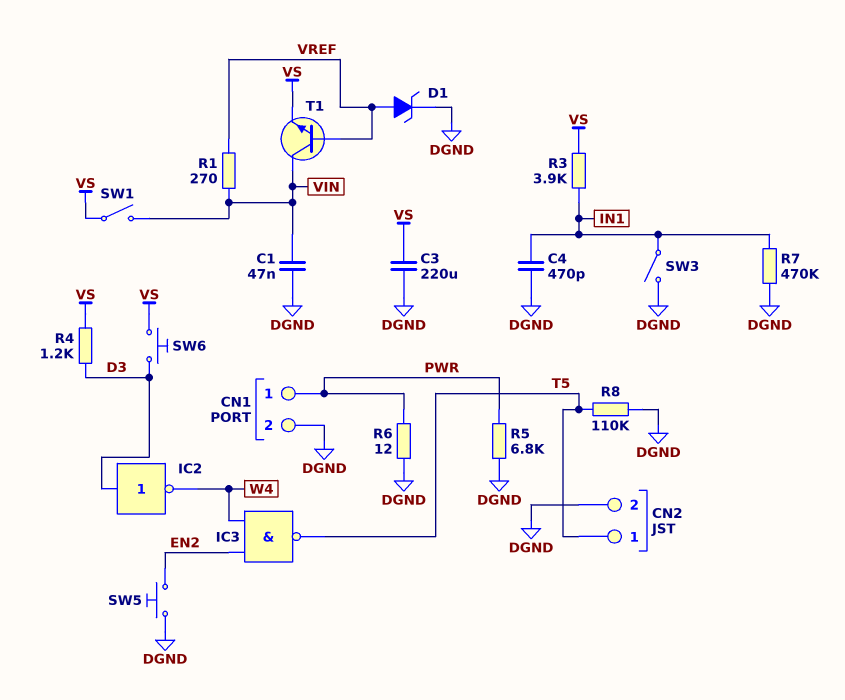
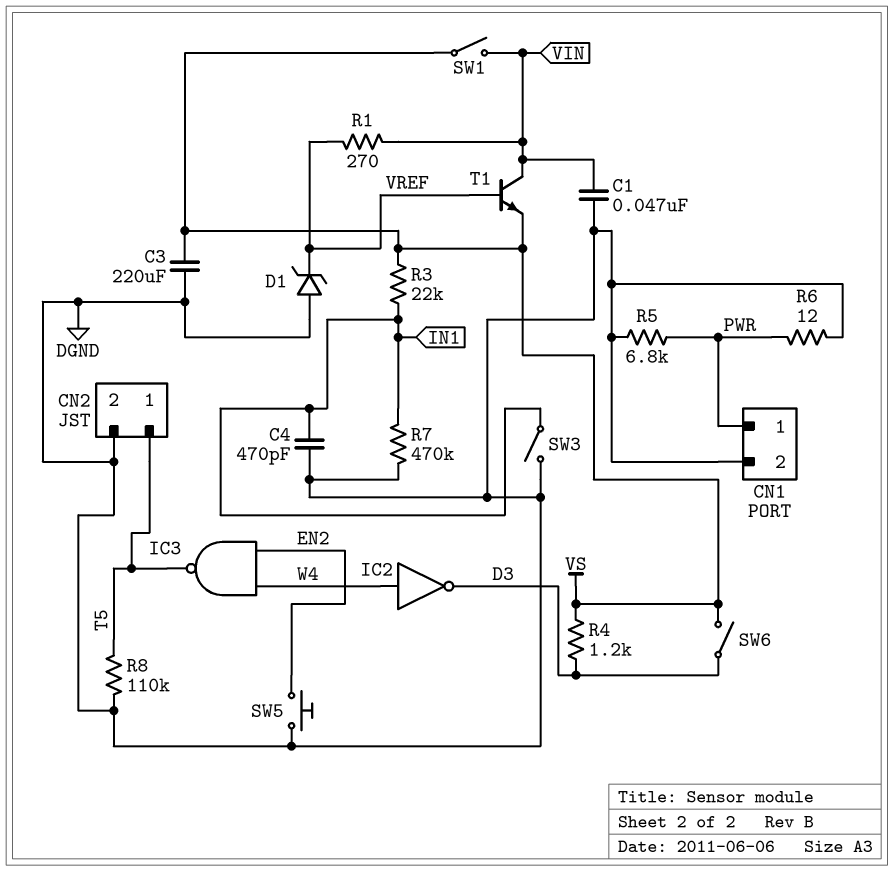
D1: zener (A VREF, K DGND) -> zener (A DGND, K VREF)
IC2: NOT (in D3, out W4) -> NOT (in W4, out D3)
R3: 3.9k (IN1, VS) -> 22k (IN1, VS)
SW6: button (D3, VS) -> switch (D3, VS)

